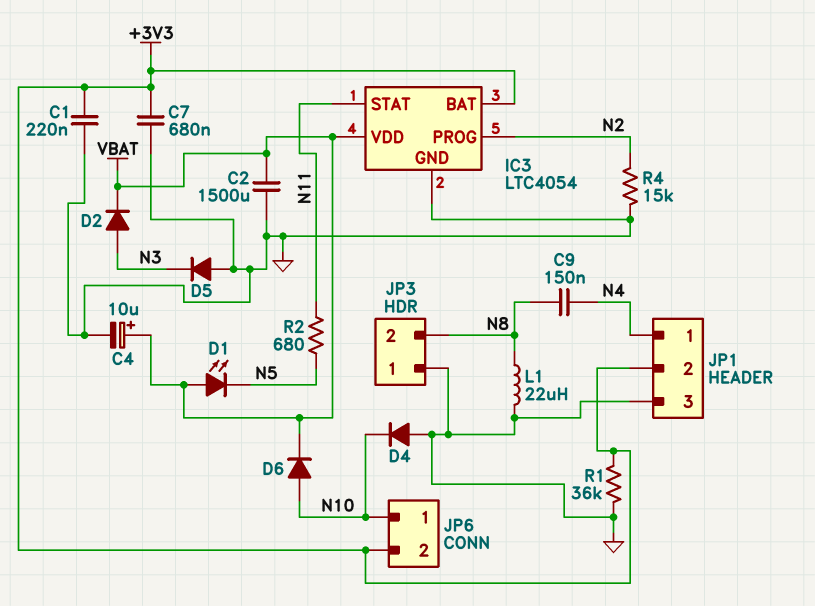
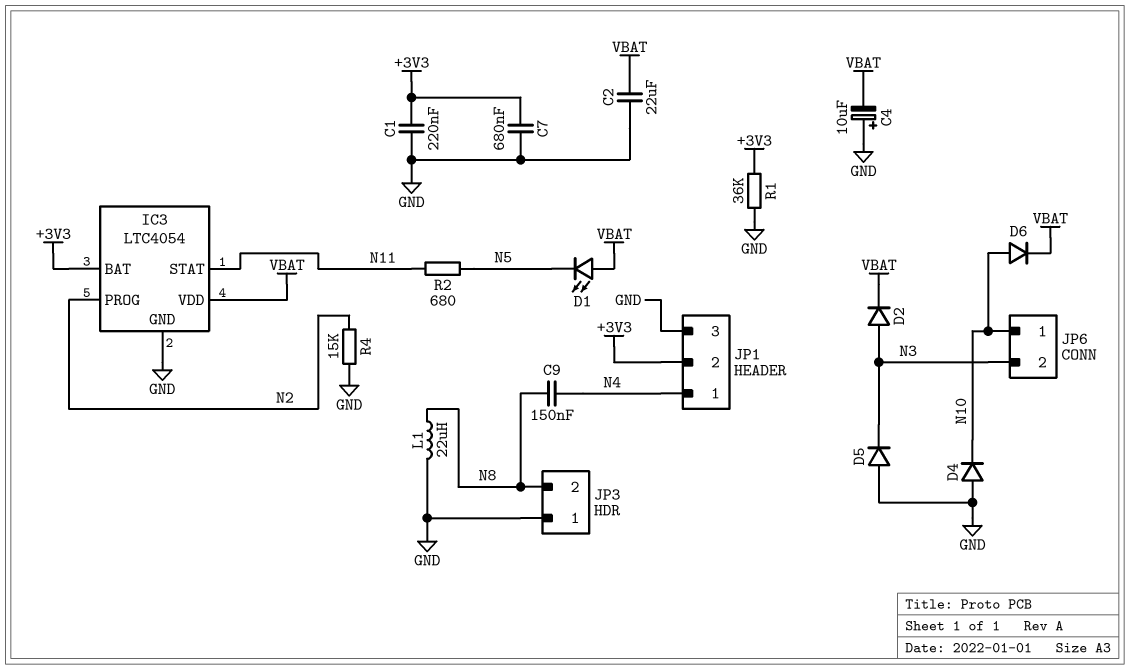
C2: 1500uF (GND, VBAT) -> 22uF (GND, VBAT)
C4: 10uF (plus VBAT, minus GND) -> 10uF (plus GND, minus VBAT)
JP6 pin 2: +3V3 -> N3

